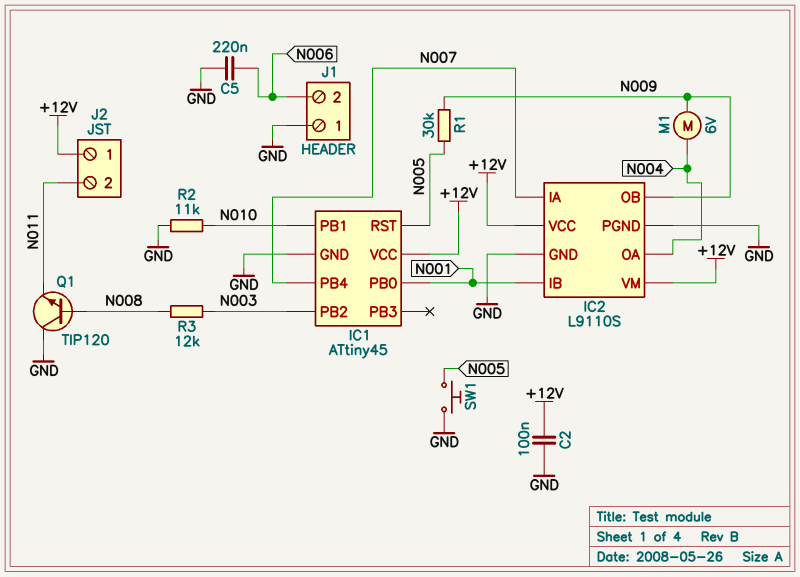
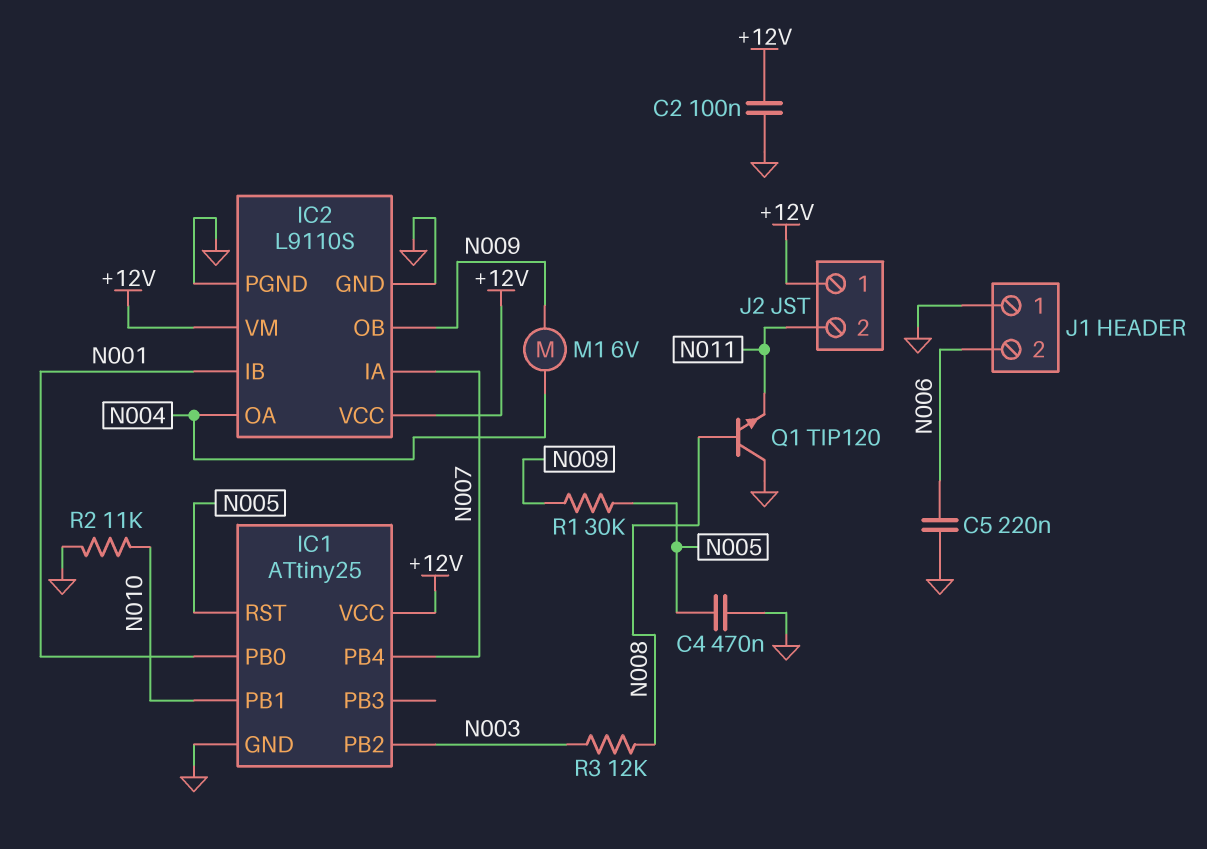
C4: none -> 470nF (GND, N005)
IC1: ATtiny45 -> ATtiny25
SW1: button (GND, N005) -> none

